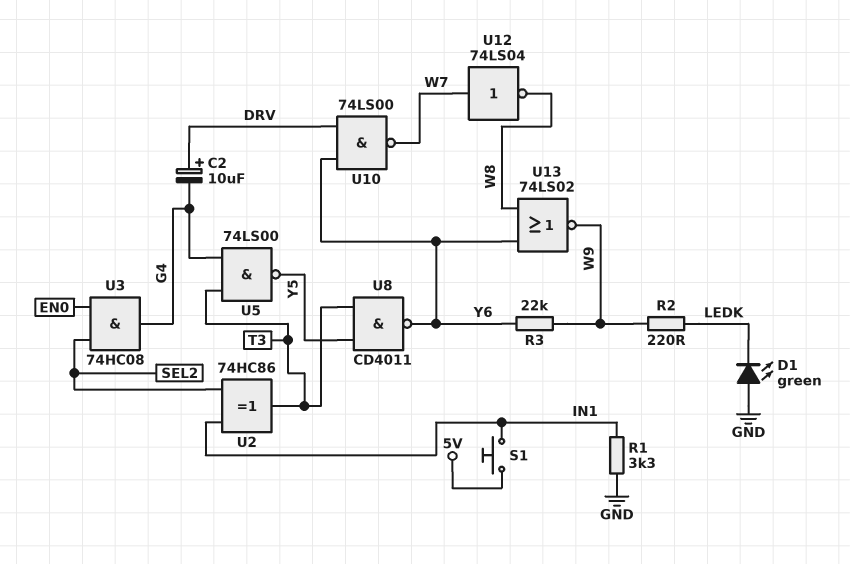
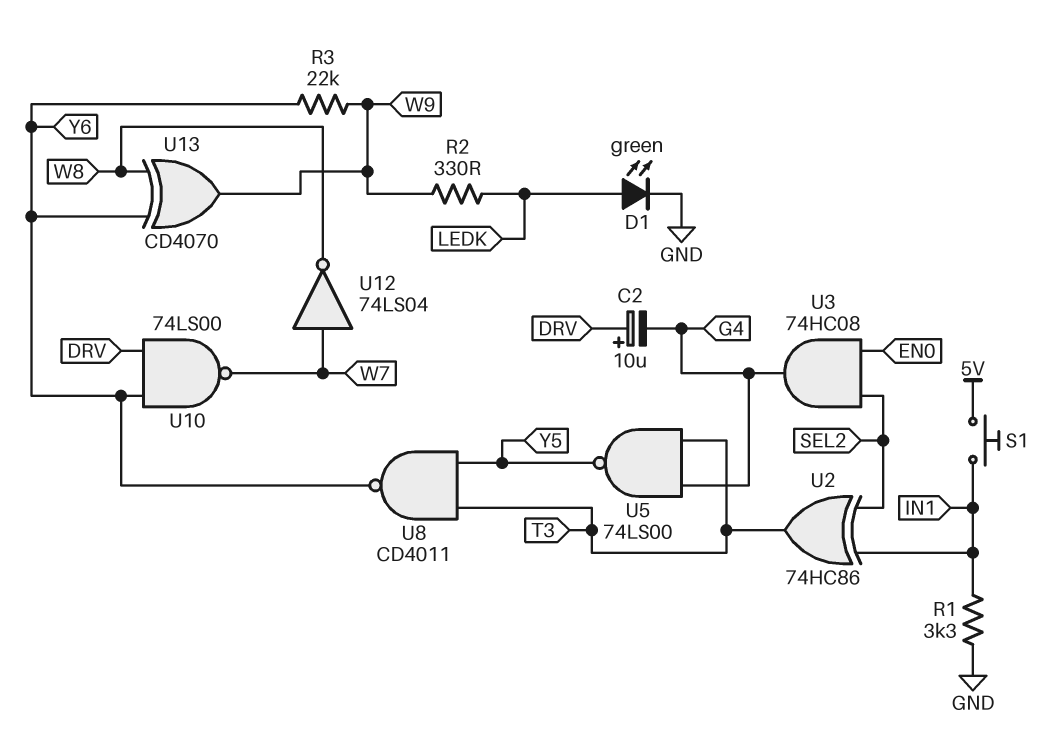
D1: LED green (A GND, K LEDK) -> LED green (A LEDK, K GND)
R2: 220 (LEDK, W9) -> 330 (LEDK, W9)
U13: NOR 74LS02 (in W8, in Y6, out W9) -> XOR CD4070 (in W8, in Y6, out W9)

